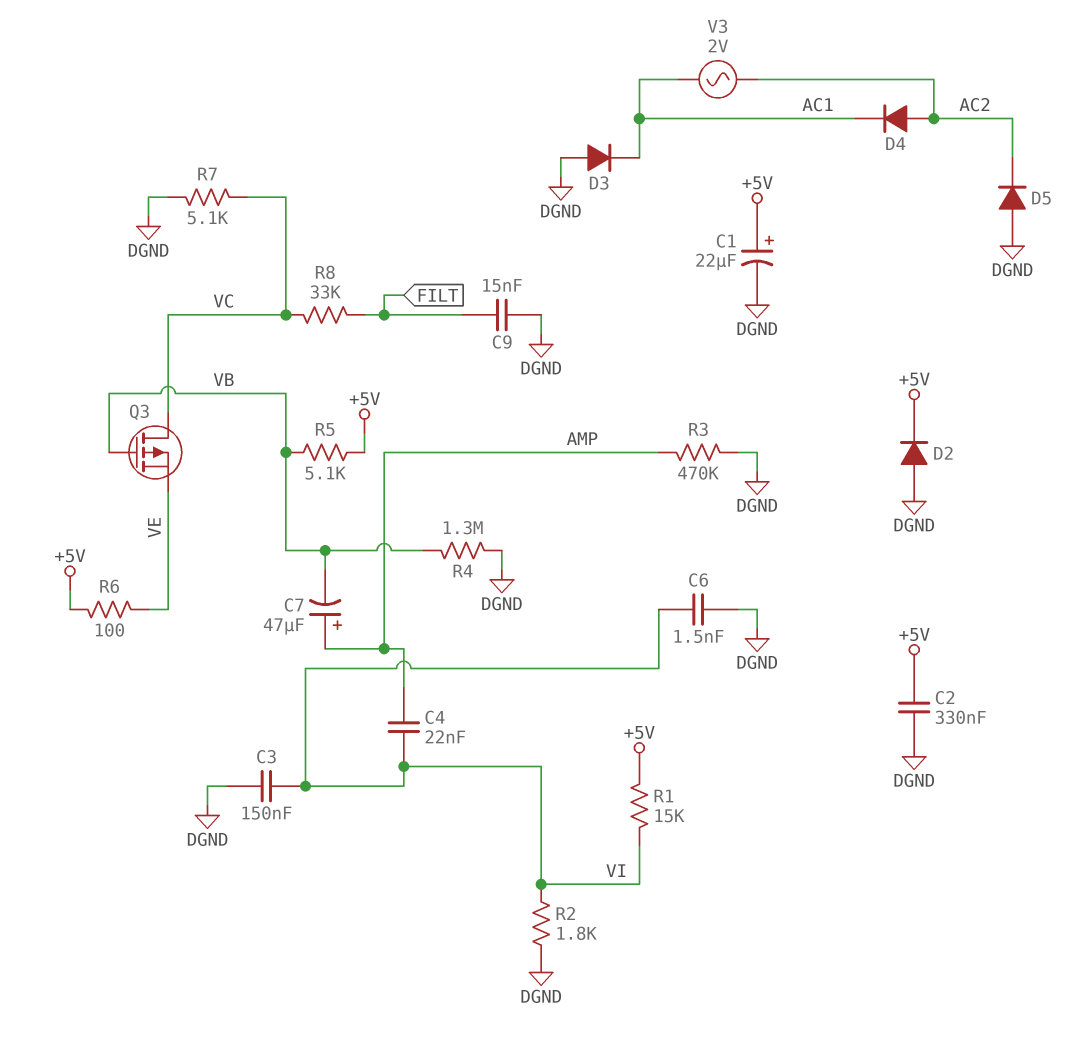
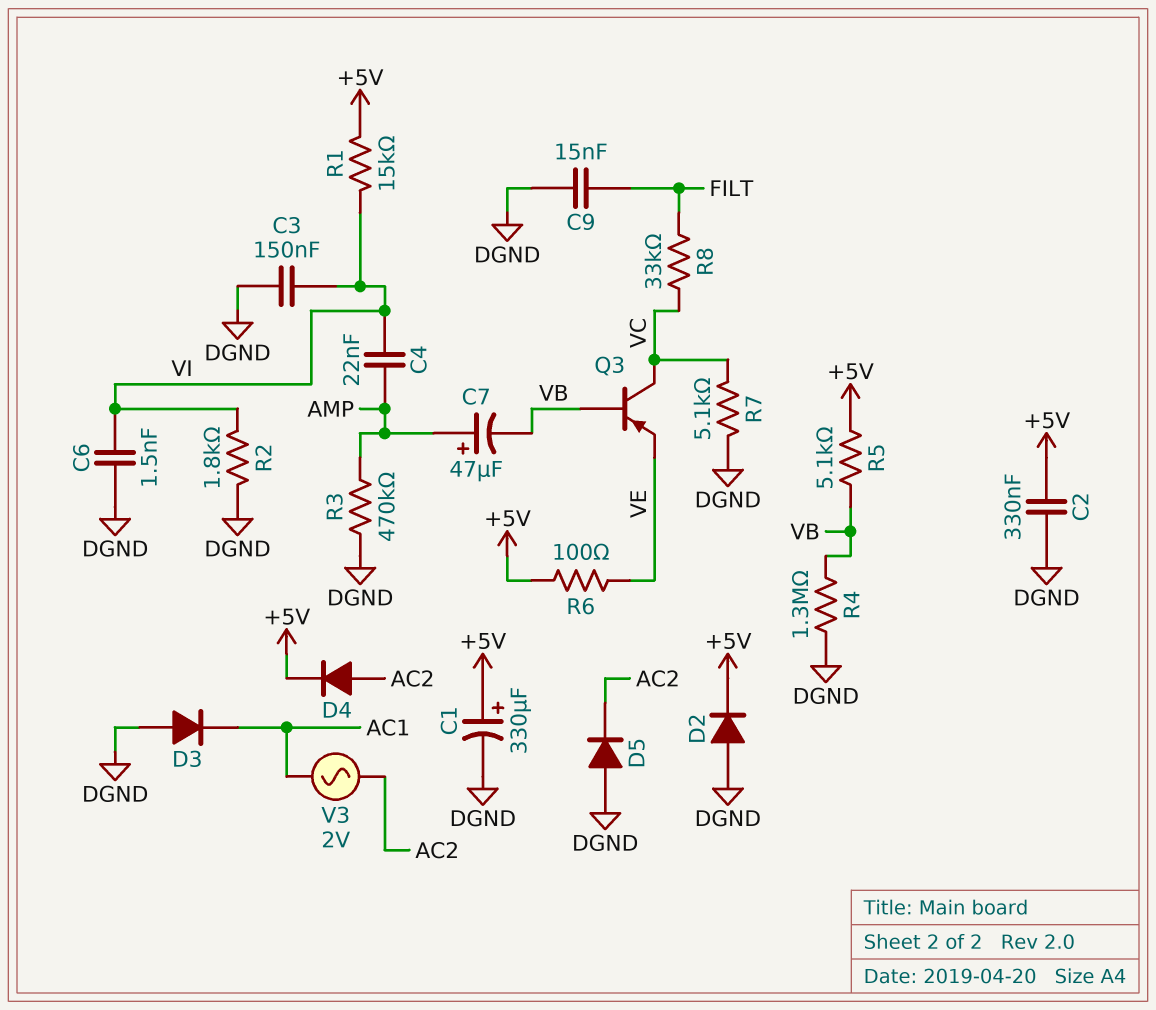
C1: 22uF (plus +5V, minus DGND) -> 330uF (plus +5V, minus DGND)
D4: diode (A AC2, K AC1) -> diode (A AC2, K +5V)
Q3: PMOS (G VB, D VC, S VE) -> PNP (B VB, C VC, E VE)

